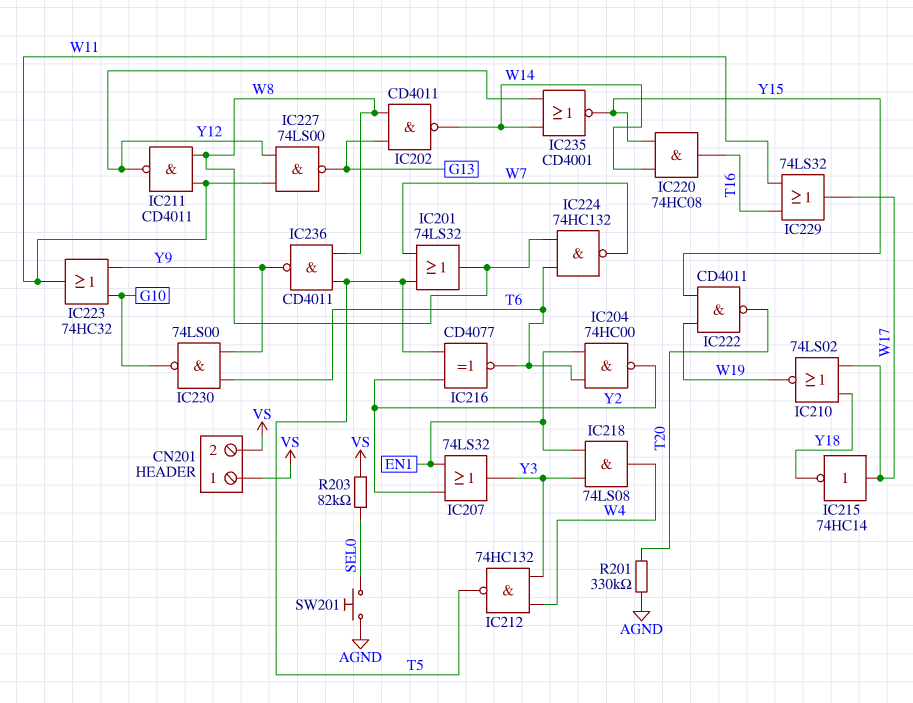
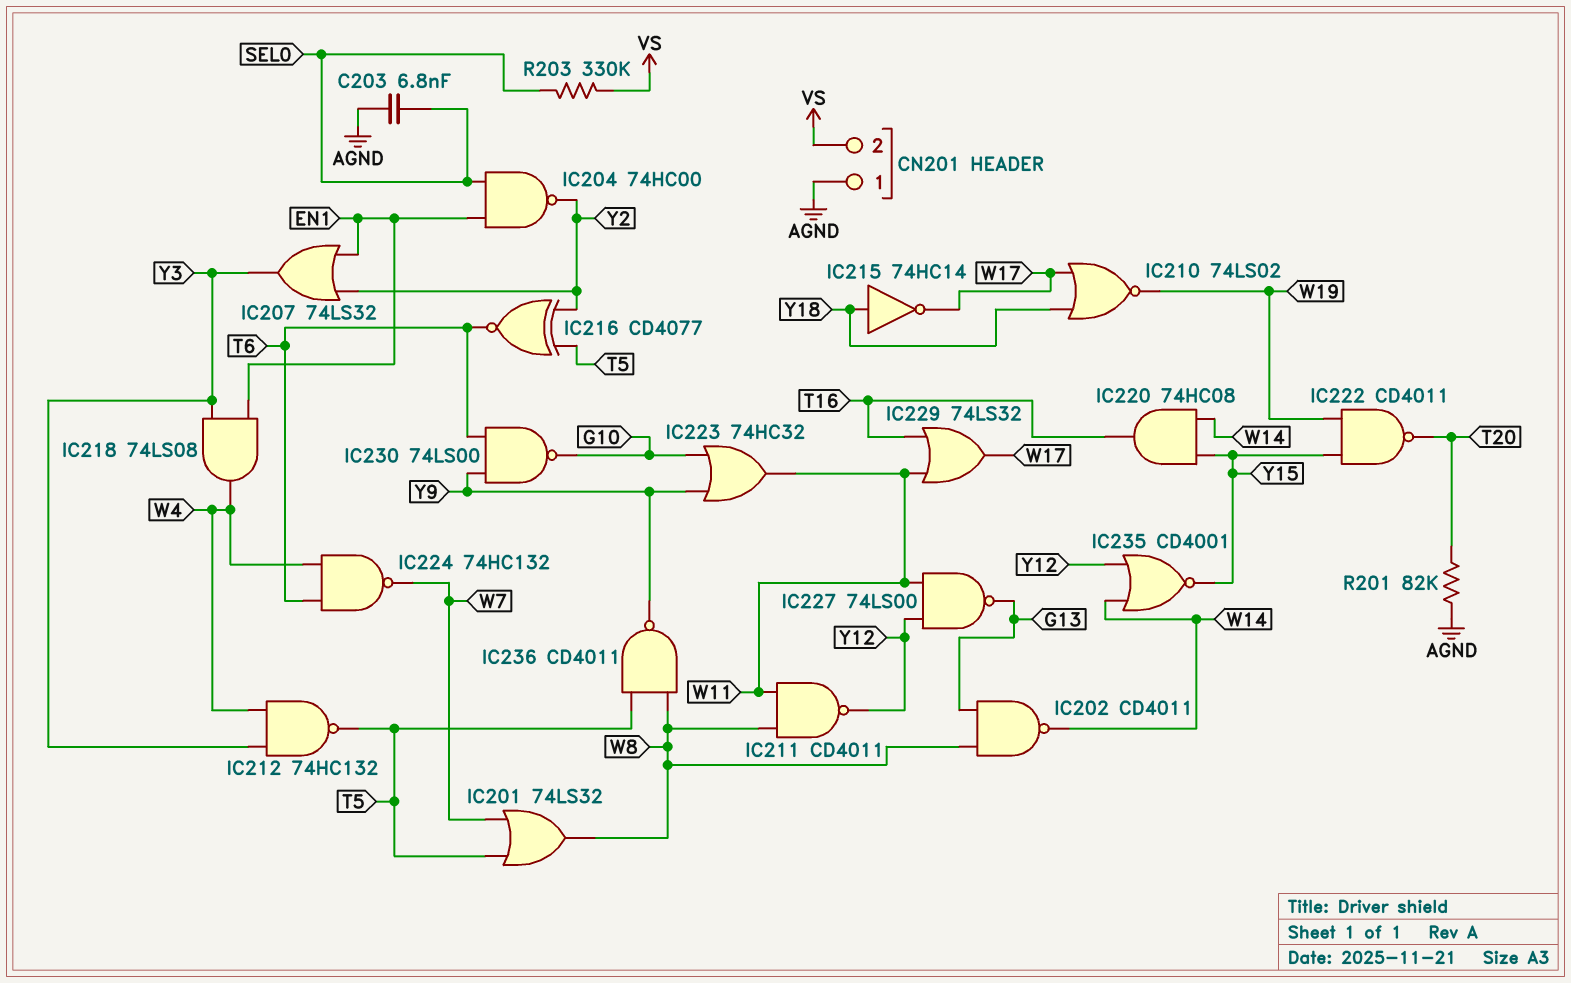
C203: none -> 6.8nF (AGND, SEL0)
CN201 pin 1: VS -> AGND
IC204: NAND 74HC00 (in EN1, in T6, out Y2) -> NAND 74HC00 (in EN1, in SEL0, out Y2)
IC215: NOT 74HC14 (in W17, out Y18) -> NOT 74HC14 (in Y18, out W17)
IC224: NAND 74HC132 (in T6, in W8, out W7) -> NAND 74HC132 (in T6, in W4, out W7)
R201: 330k (AGND, T20) -> 82k (AGND, T20)
R203: 82k (SEL0, VS) -> 330k (SEL0, VS)
SW201: button (AGND, SEL0) -> none

